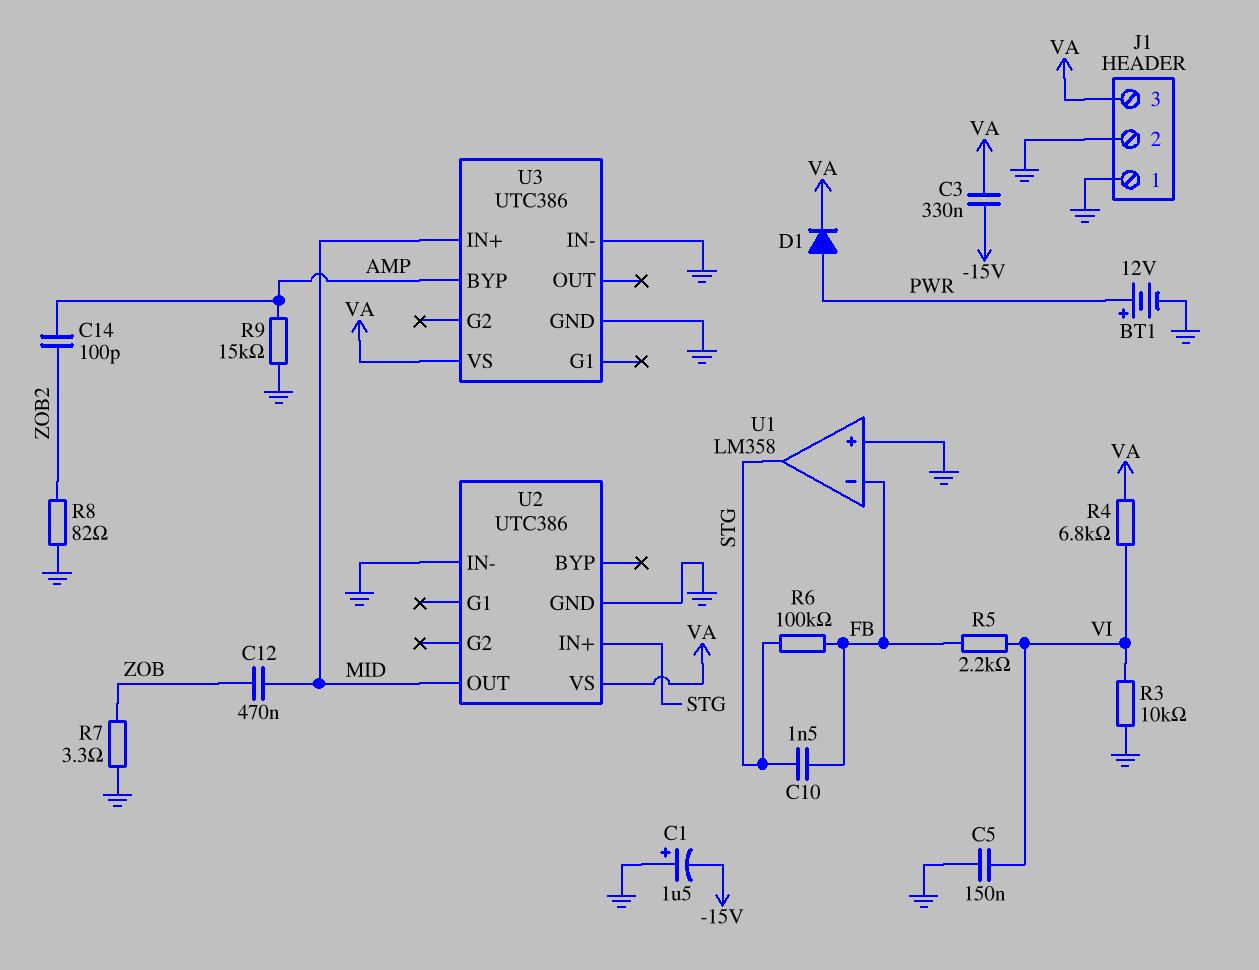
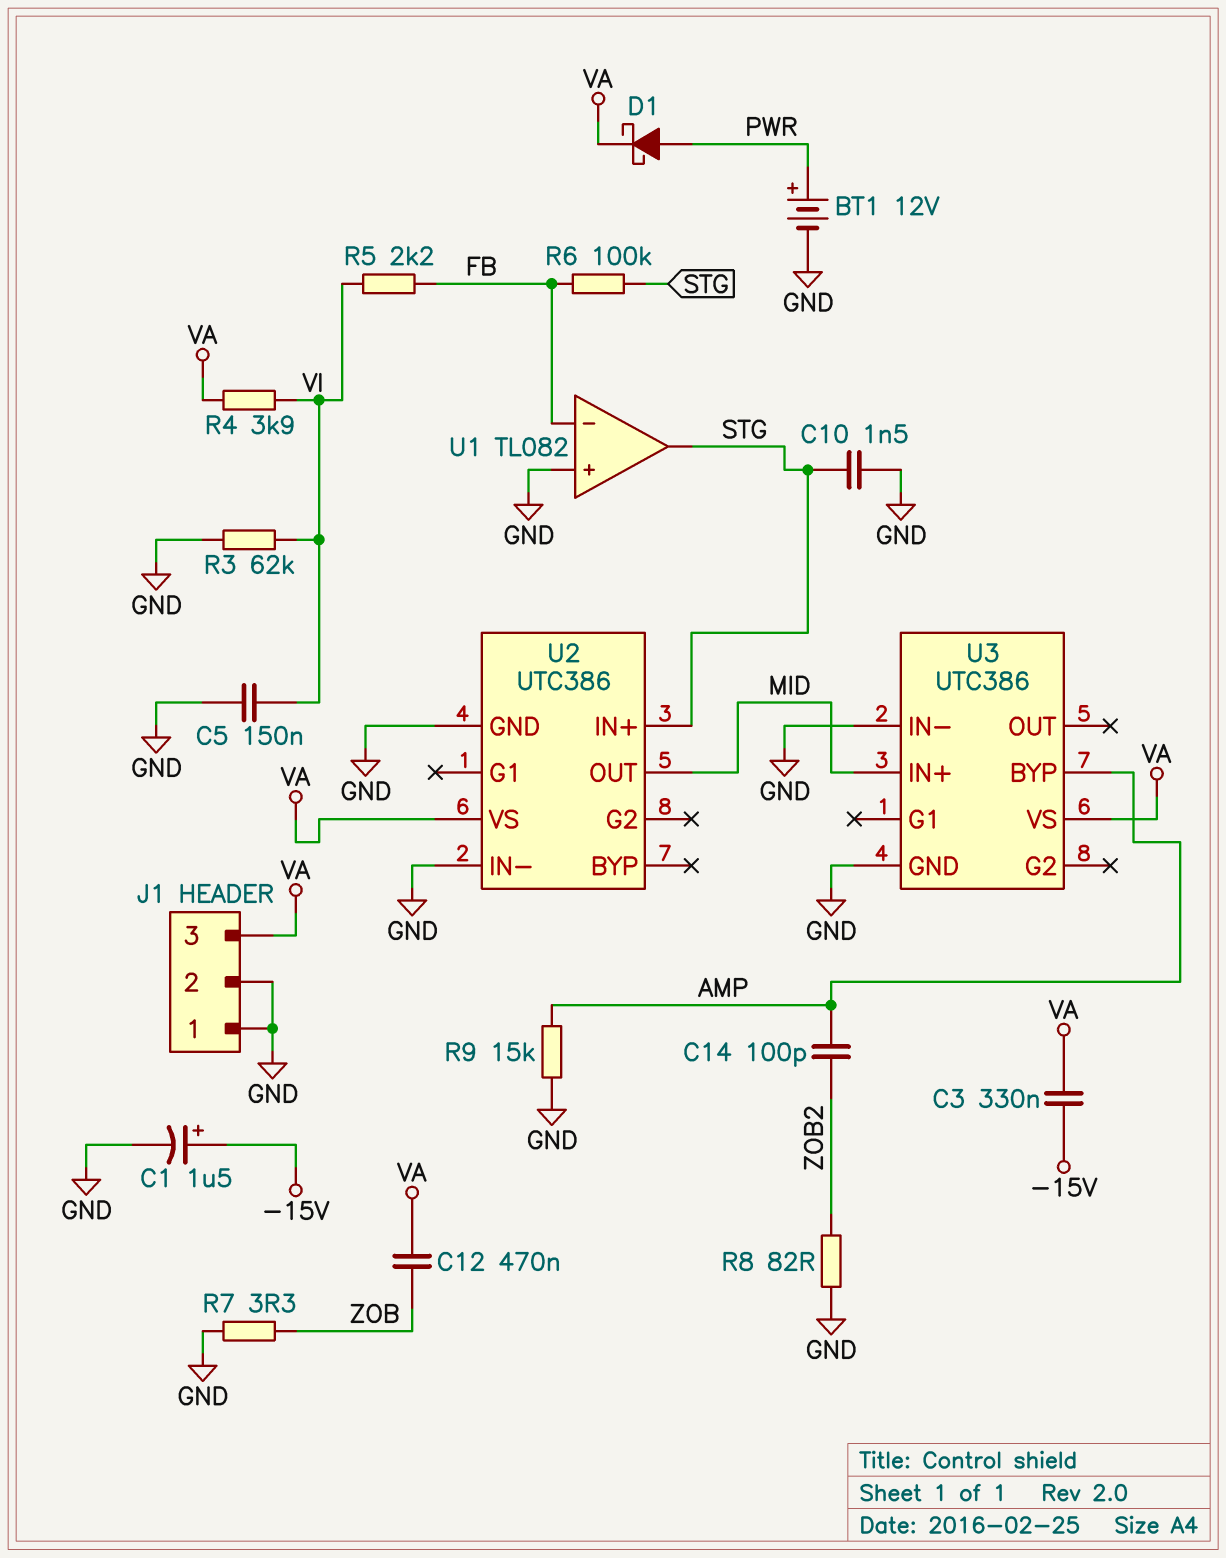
C1: 1.5uF (plus GND, minus -15V) -> 1.5uF (plus -15V, minus GND)
C10: 1.5nF (FB, STG) -> 1.5nF (GND, STG)
C12: 470nF (MID, ZOB) -> 470nF (VA, ZOB)
D1: diode (A PWR, K VA) -> schottky (A PWR, K VA)
R3: 10k (GND, VI) -> 62k (GND, VI)
R4: 6.8k (VA, VI) -> 3.9k (VA, VI)
U1: LM358 -> TL082

